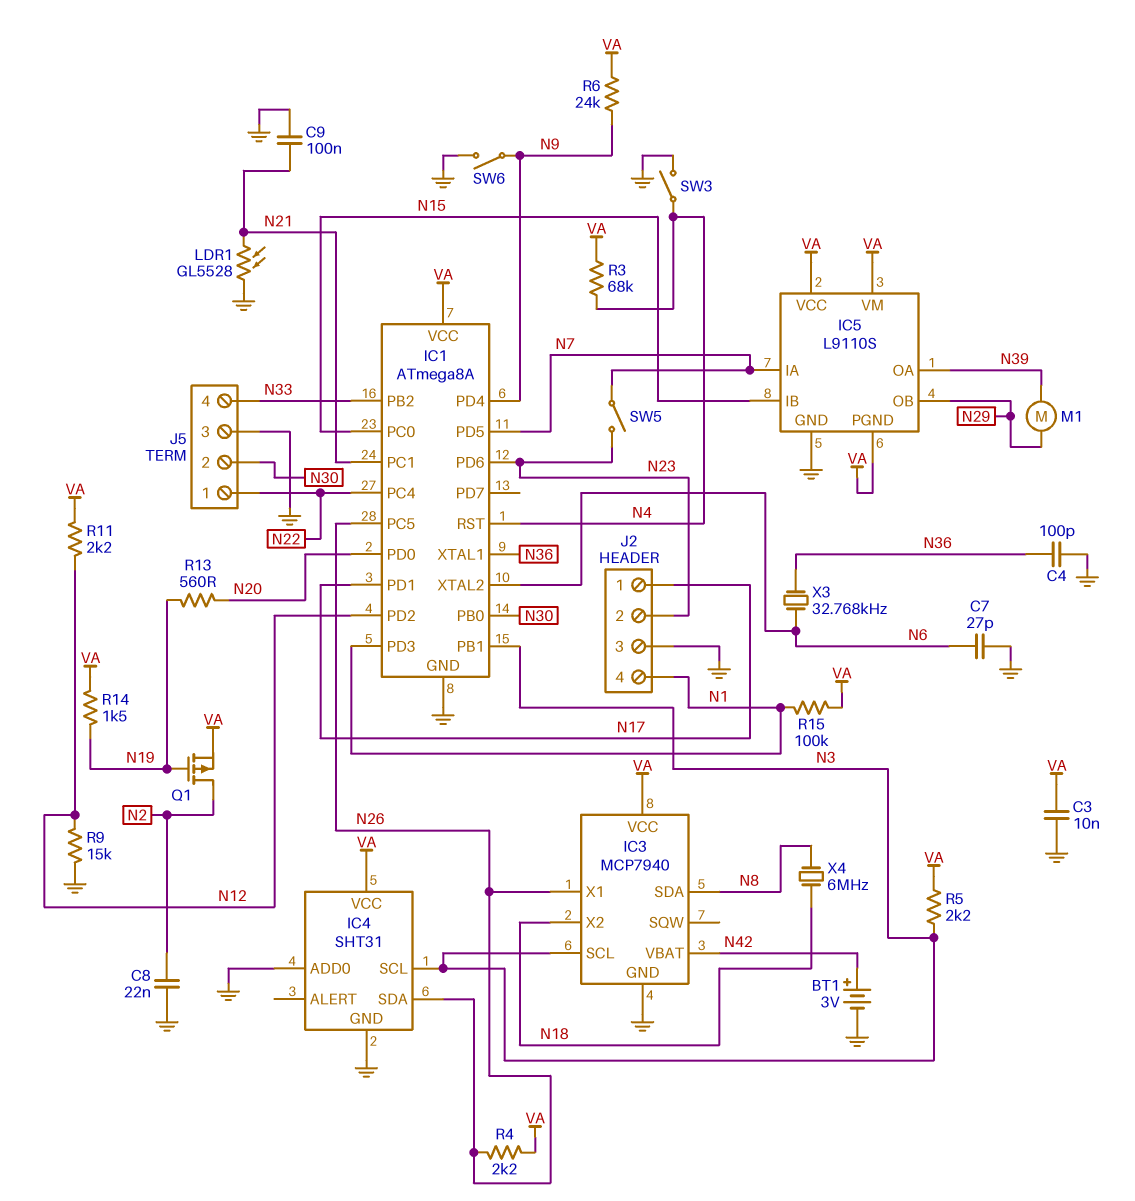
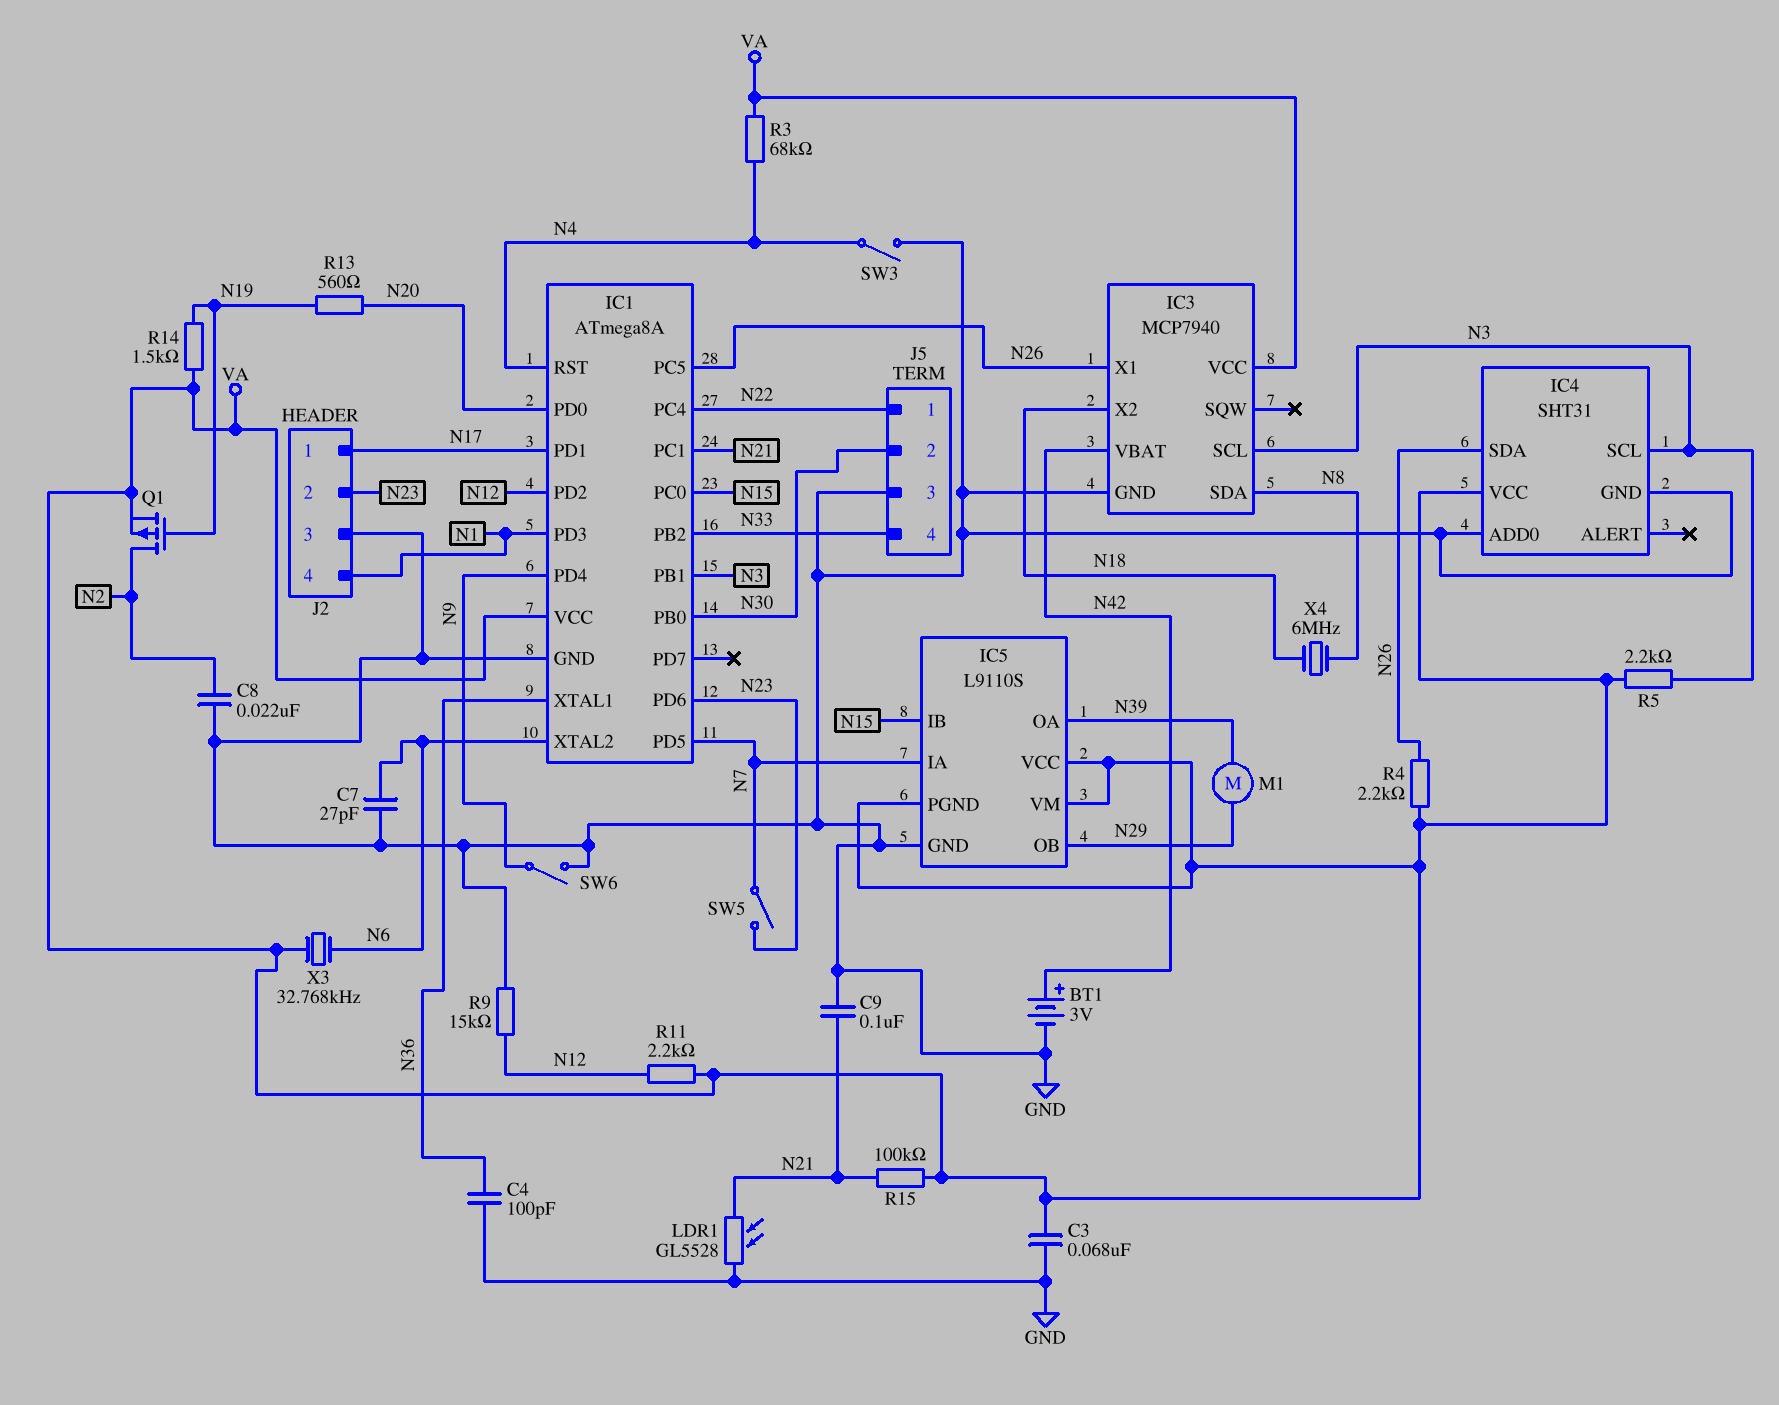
C3: 10nF (GND, VA) -> 68nF (GND, VA)
R6: 24k (N9, VA) -> none
R15: 100k (N1, VA) -> 100k (N21, VA)
X3: 32.768kHz (N6, N36) -> 32.768kHz (N6, VA)

